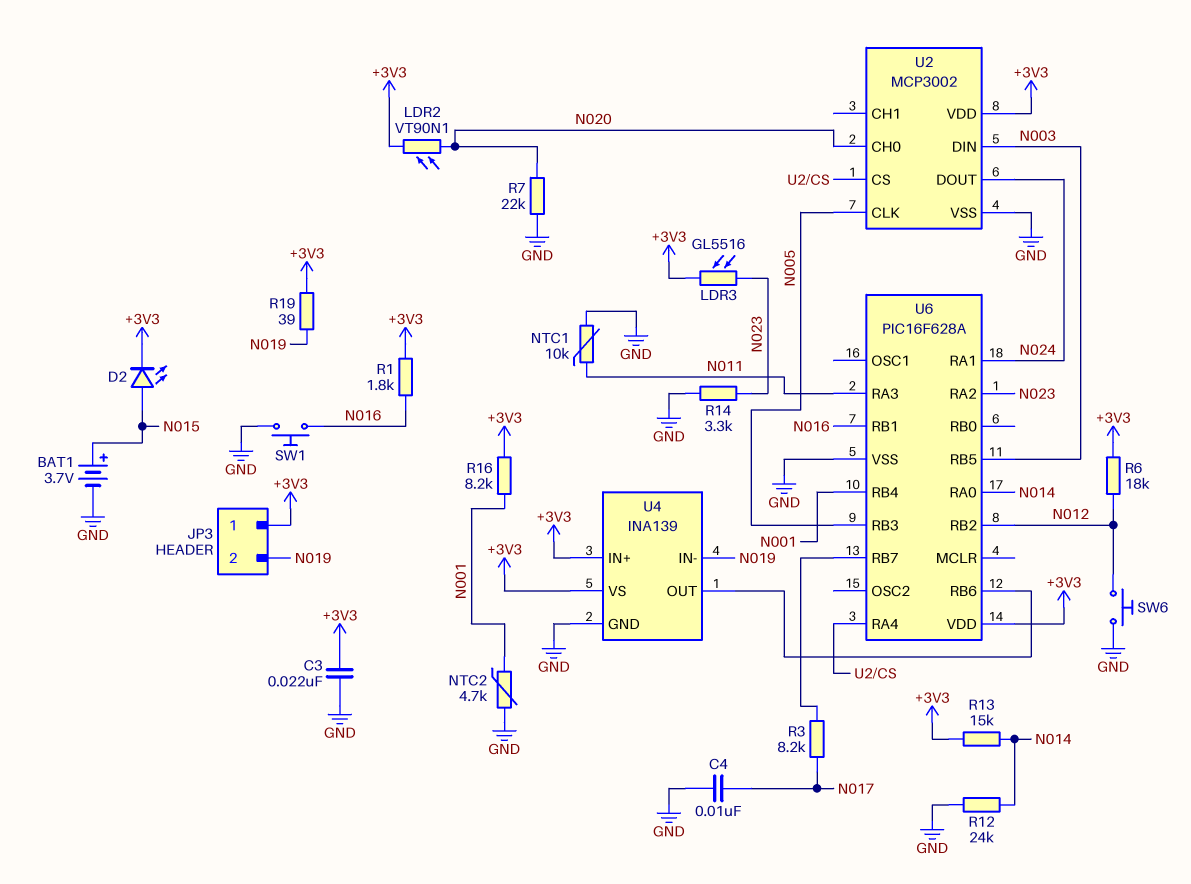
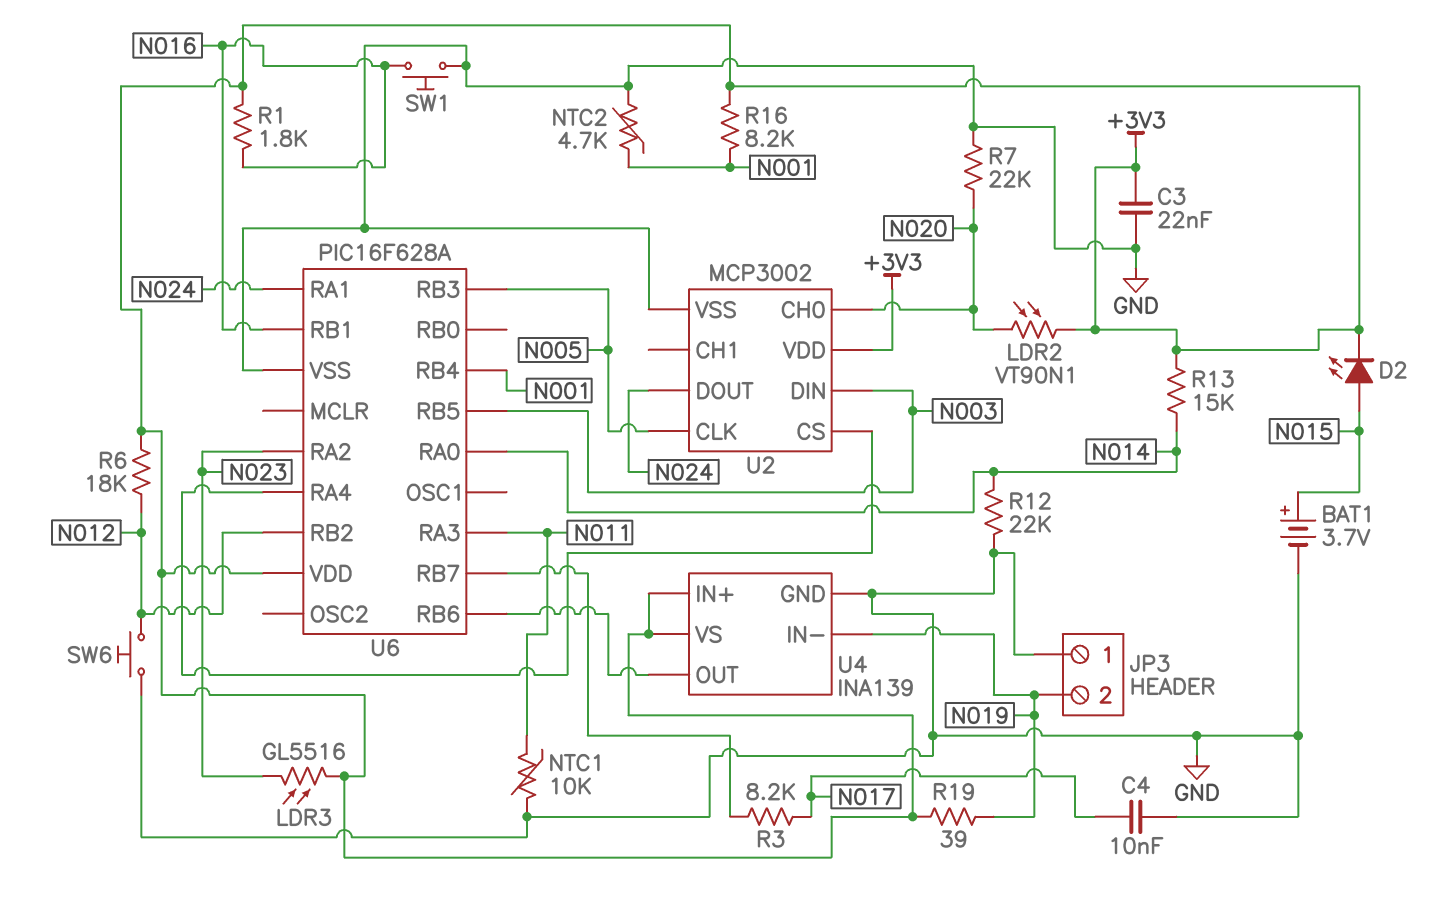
JP3 pin 1: +3V3 -> GND
R12: 24k (GND, N014) -> 22k (GND, N014)
R14: 3.3k (GND, N023) -> none

